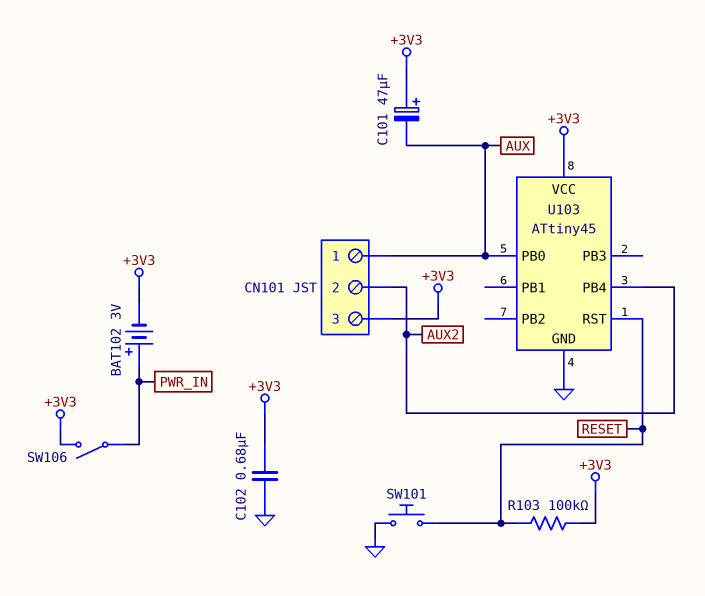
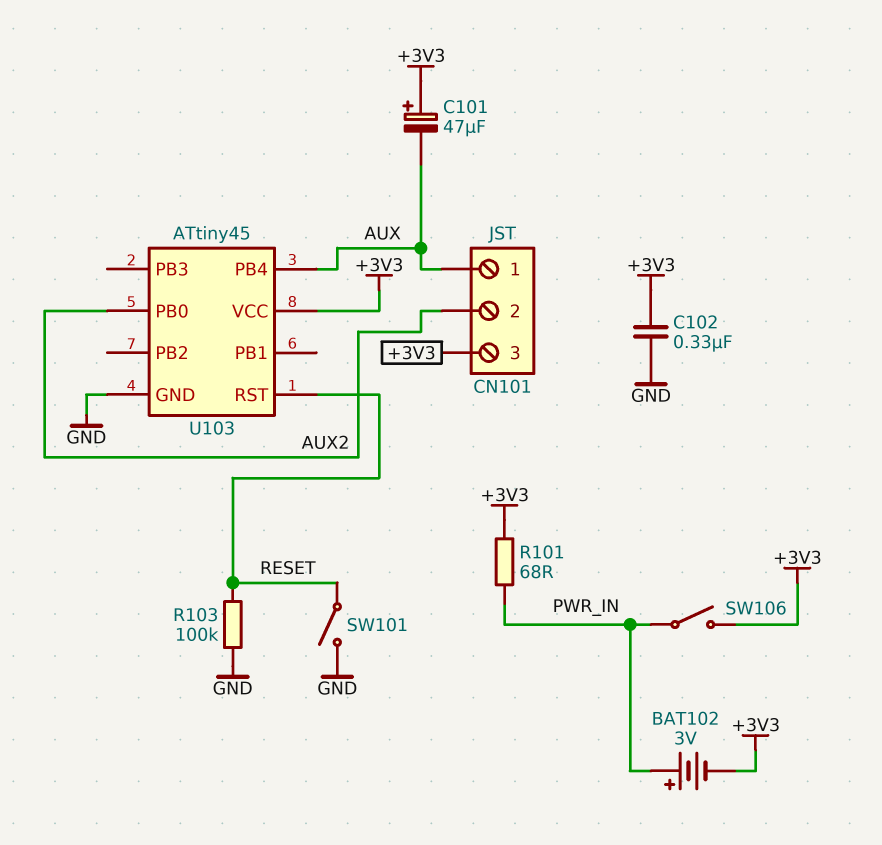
C102: 680nF (+3V3, GND) -> 330nF (+3V3, GND)
R101: none -> 68 (+3V3, PWR_IN)
R103: 100k (+3V3, RESET) -> 100k (GND, RESET)
SW101: button (GND, RESET) -> switch (GND, RESET)
U103 pin PB0: AUX -> AUX2
U103 pin PB4: AUX2 -> AUX

